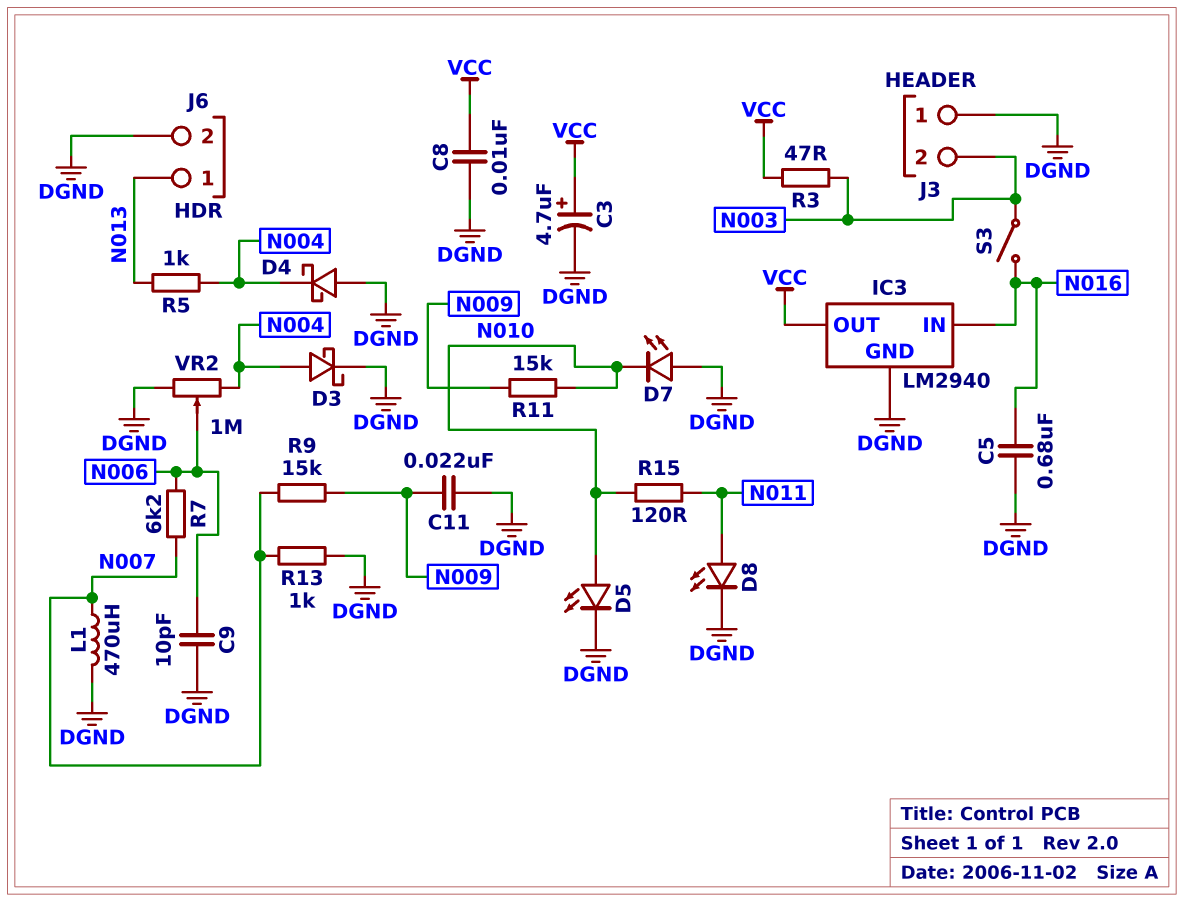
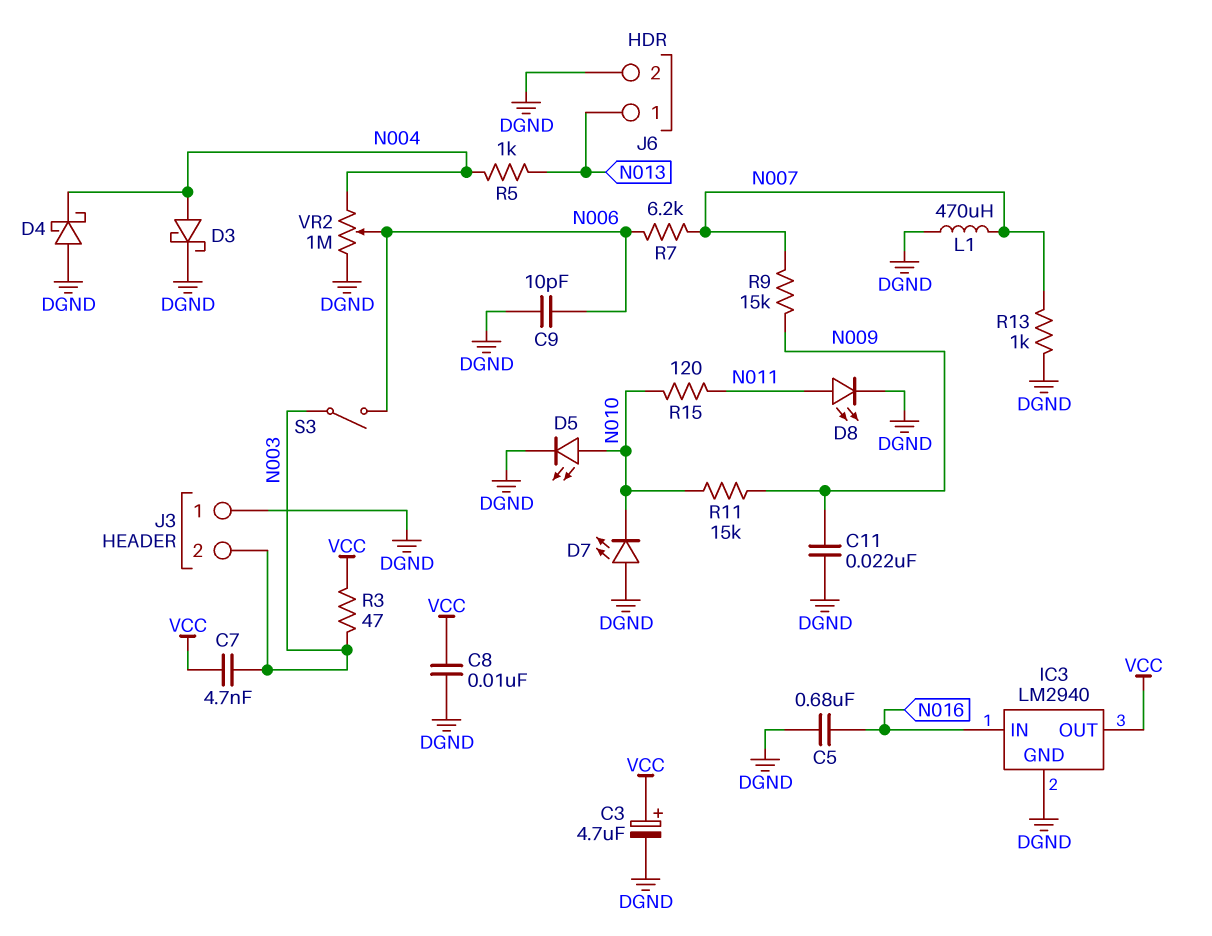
C7: none -> 4.7nF (N003, VCC)
S3: switch (N003, N016) -> switch (N003, N006)

